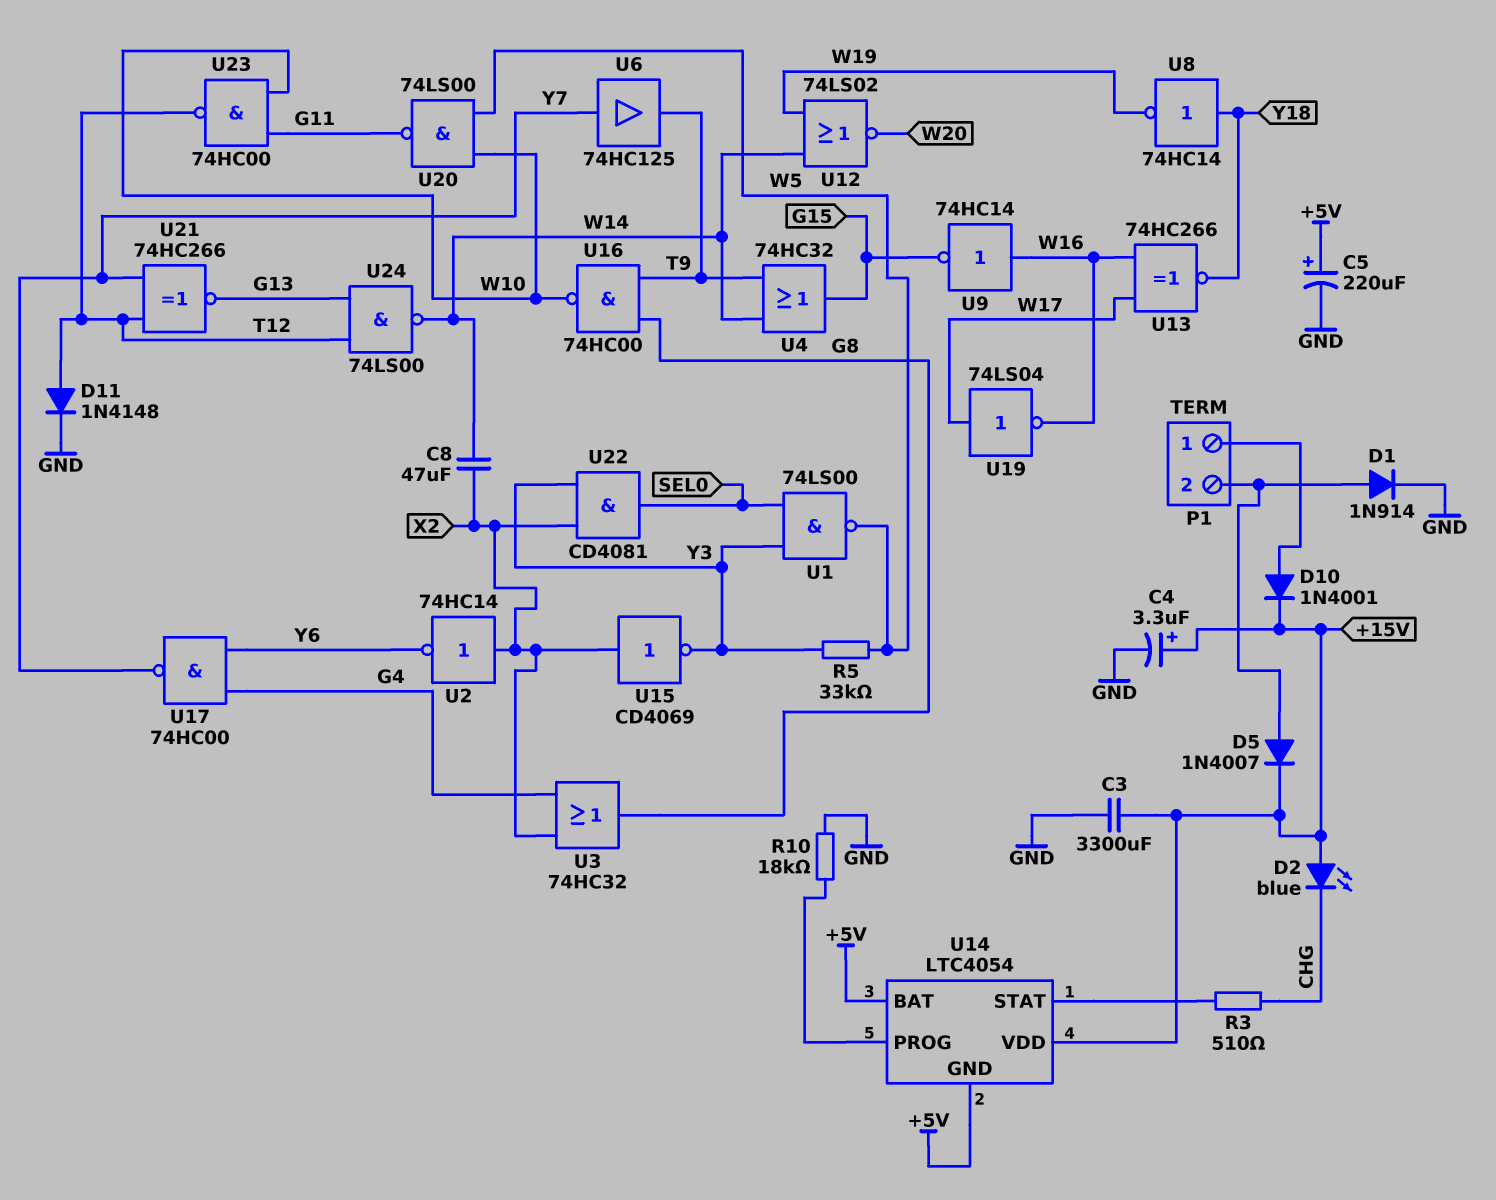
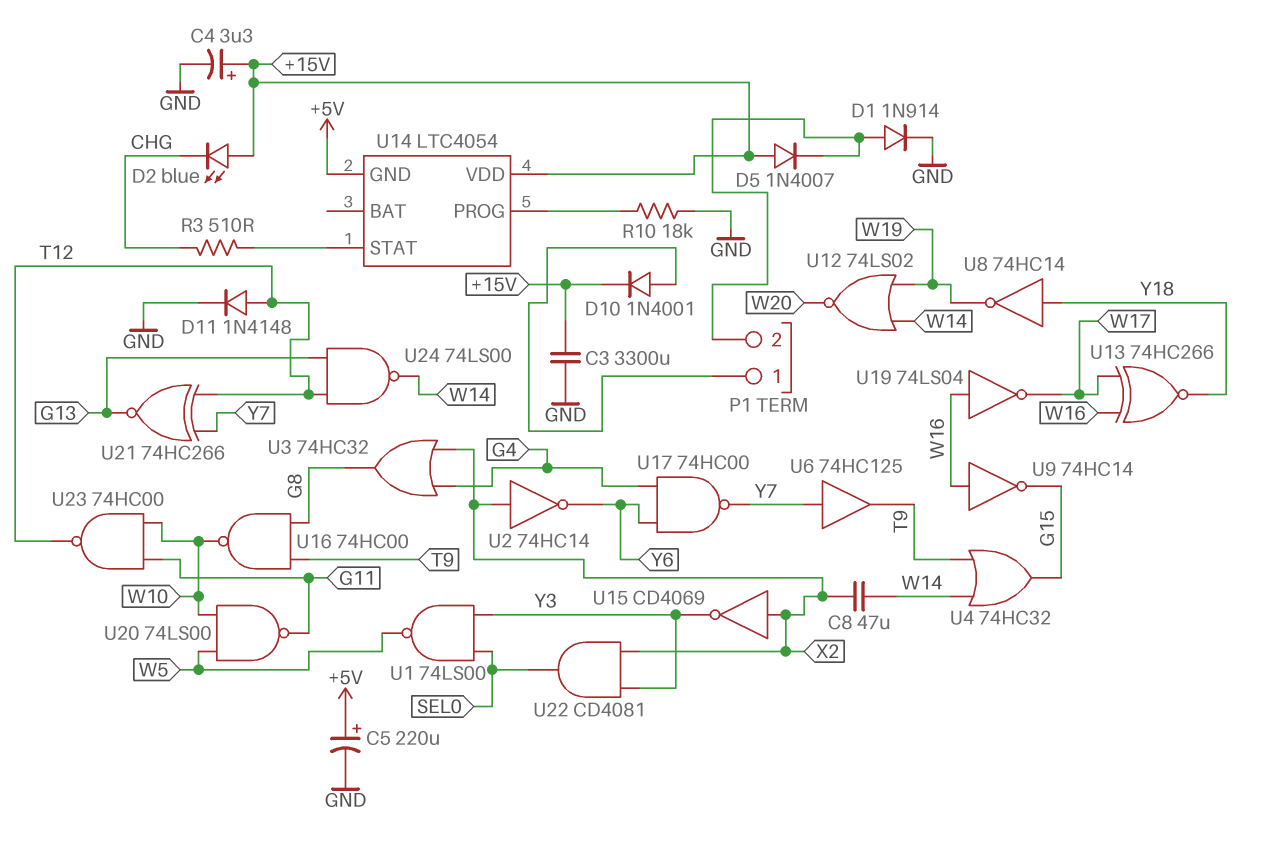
D5: diode 1N4007 (A P1/2, K +15V) -> diode 1N4007 (A +15V, K P1/2)
R5: 33k (W5, Y3) -> none
U14 pin BAT: +5V -> none
U19: NOT 74LS04 (in W17, out W16) -> NOT 74LS04 (in W16, out W17)

